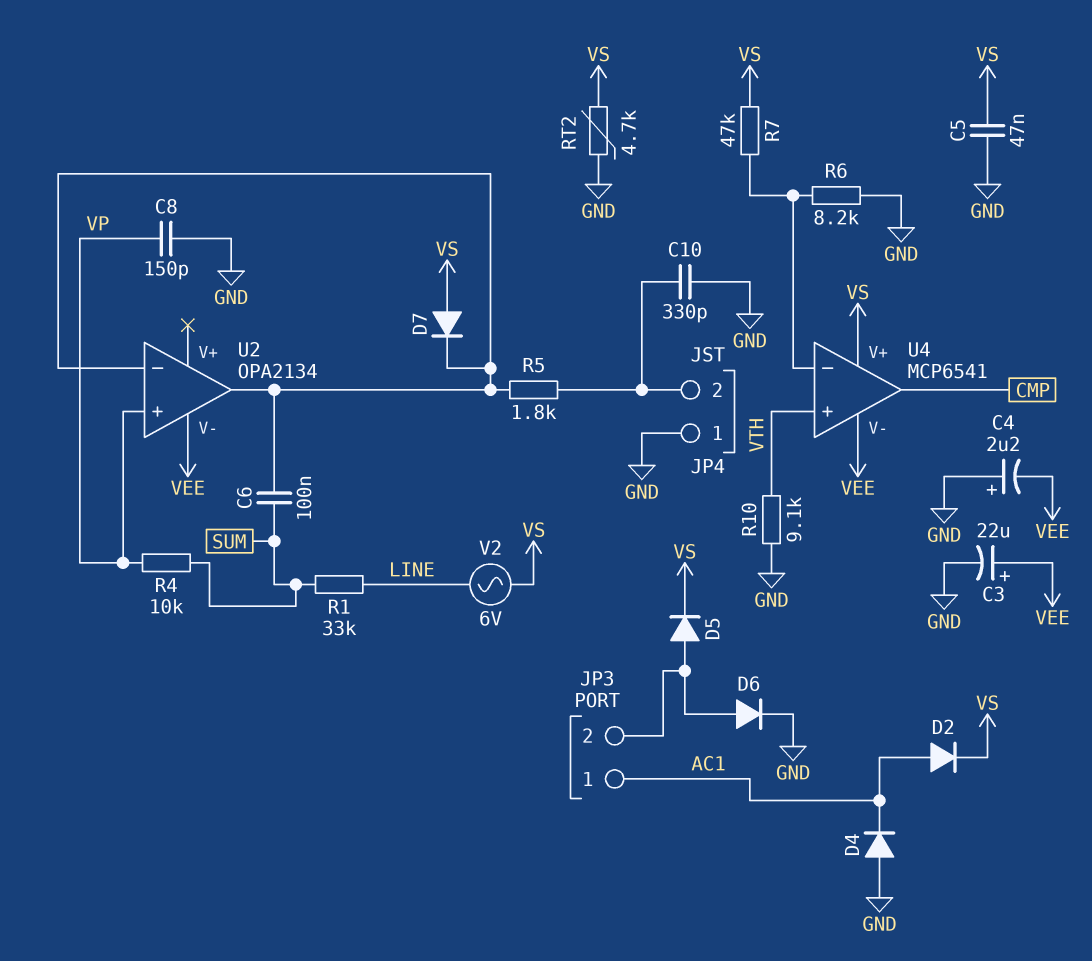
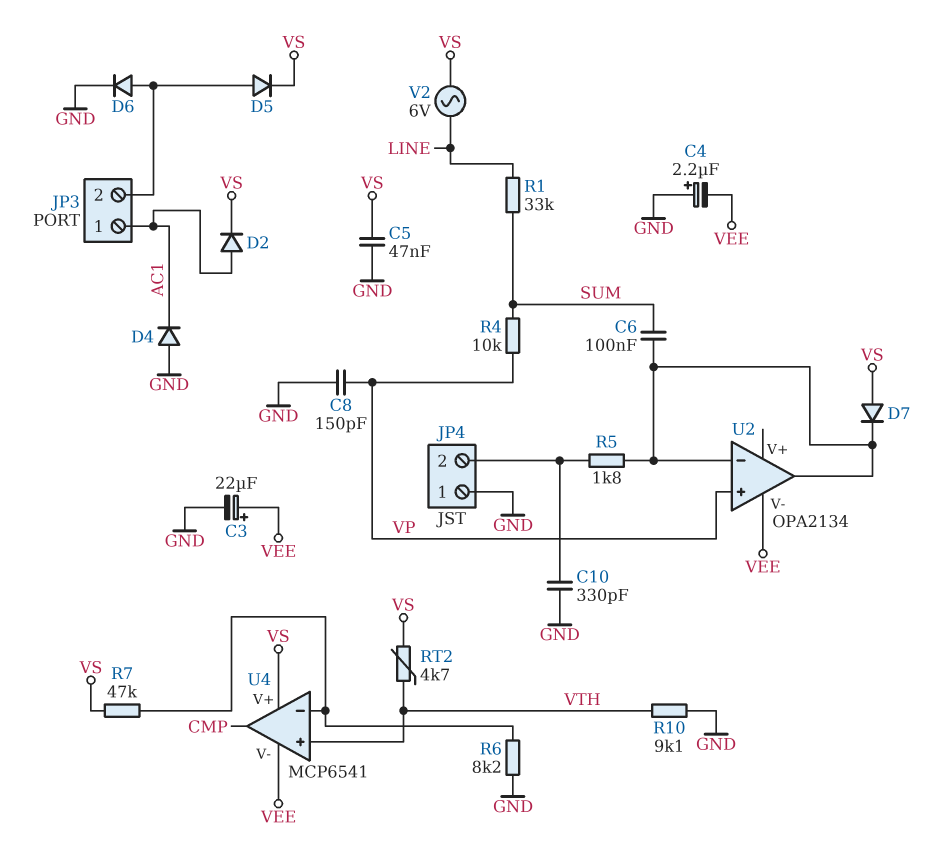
RT2: 4.7k (GND, VS) -> 4.7k (VS, VTH)

